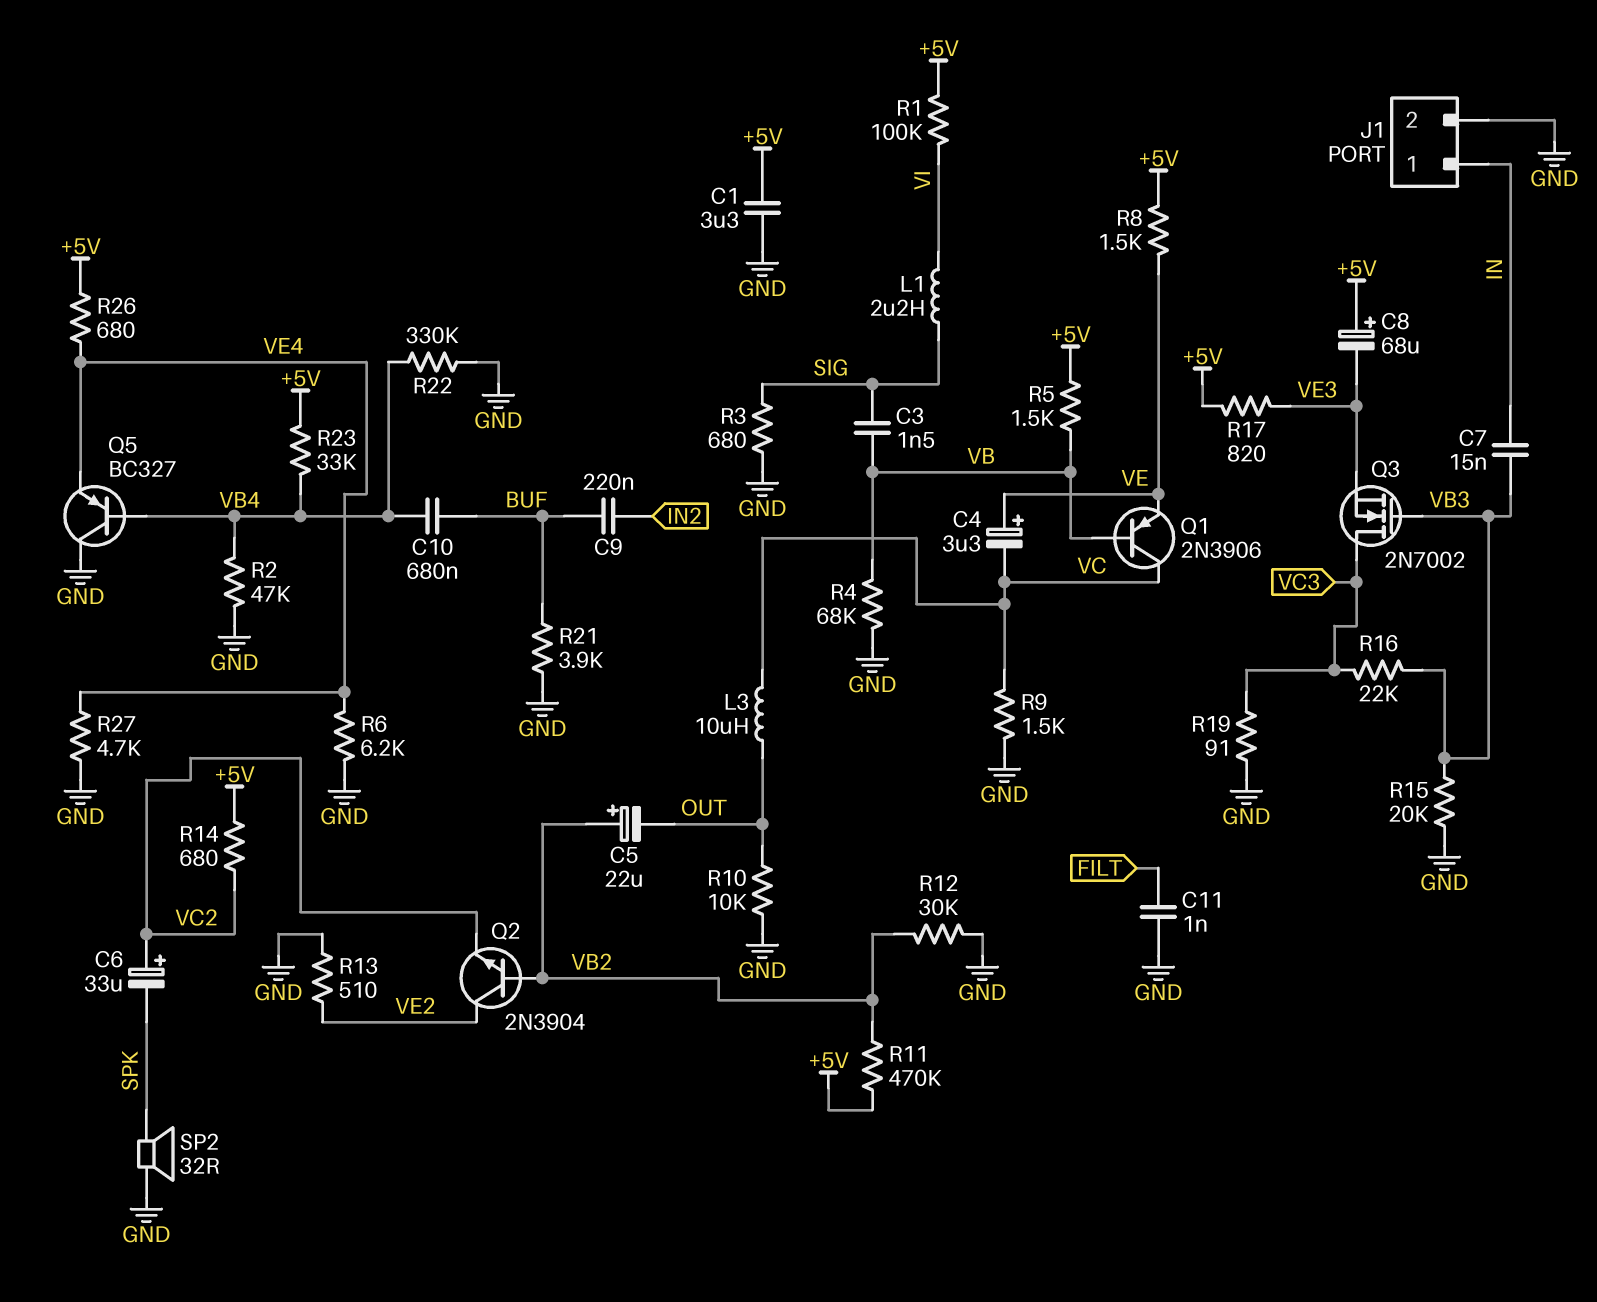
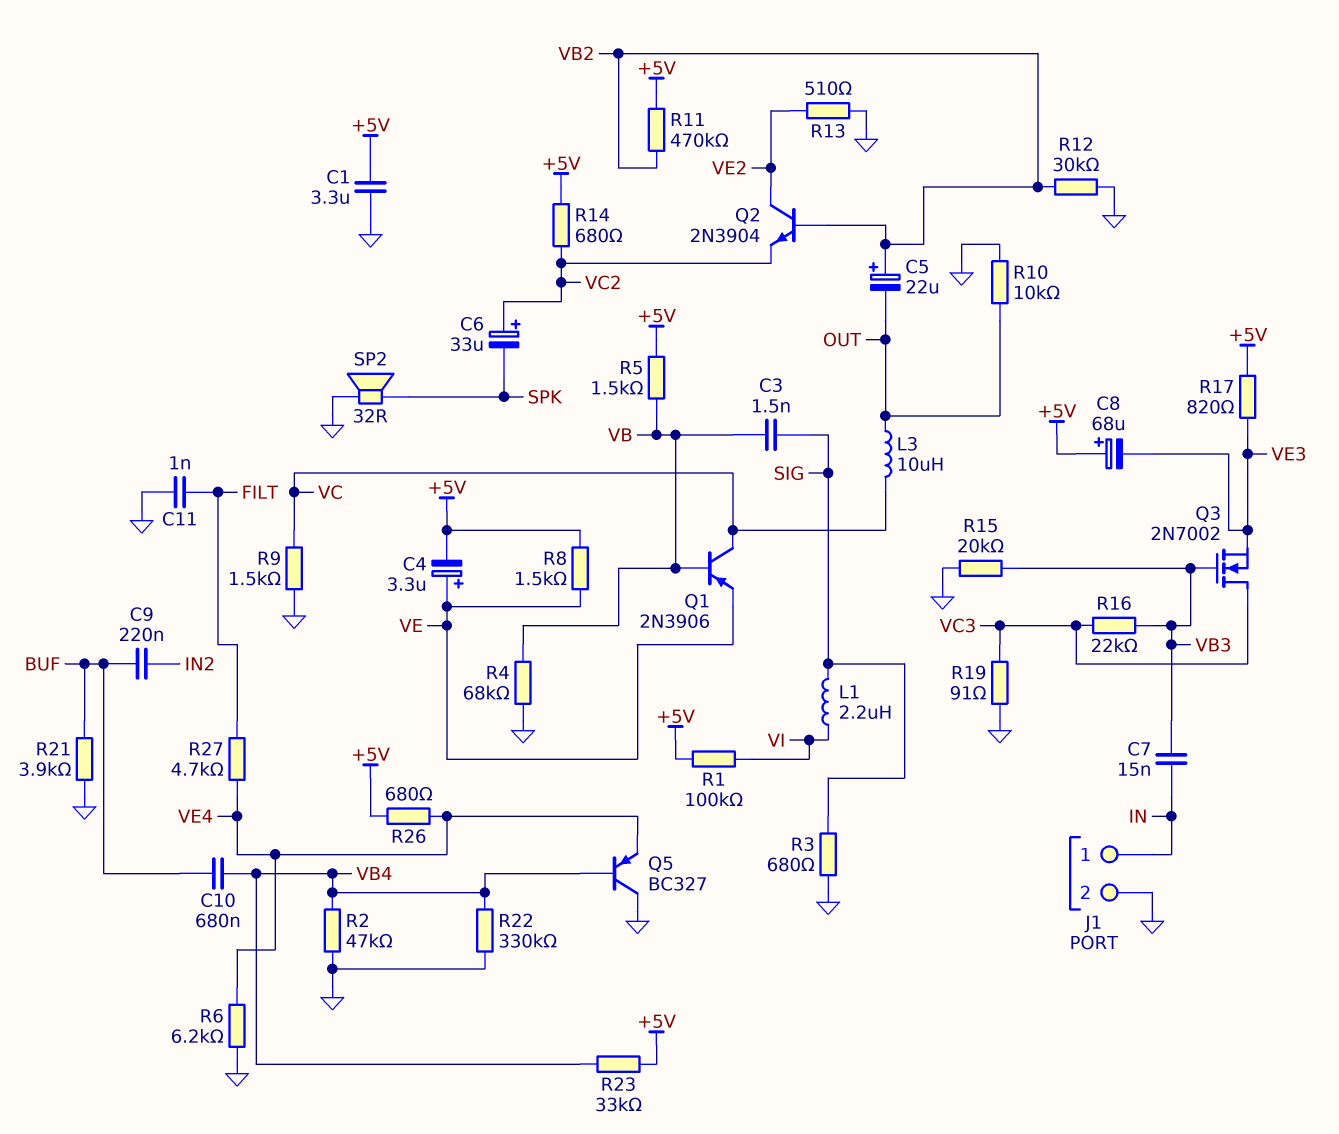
C4: 3.3uF (plus VE, minus VC) -> 3.3uF (plus VE, minus +5V)
R27: 4.7k (GND, VE4) -> 4.7k (FILT, VE4)

